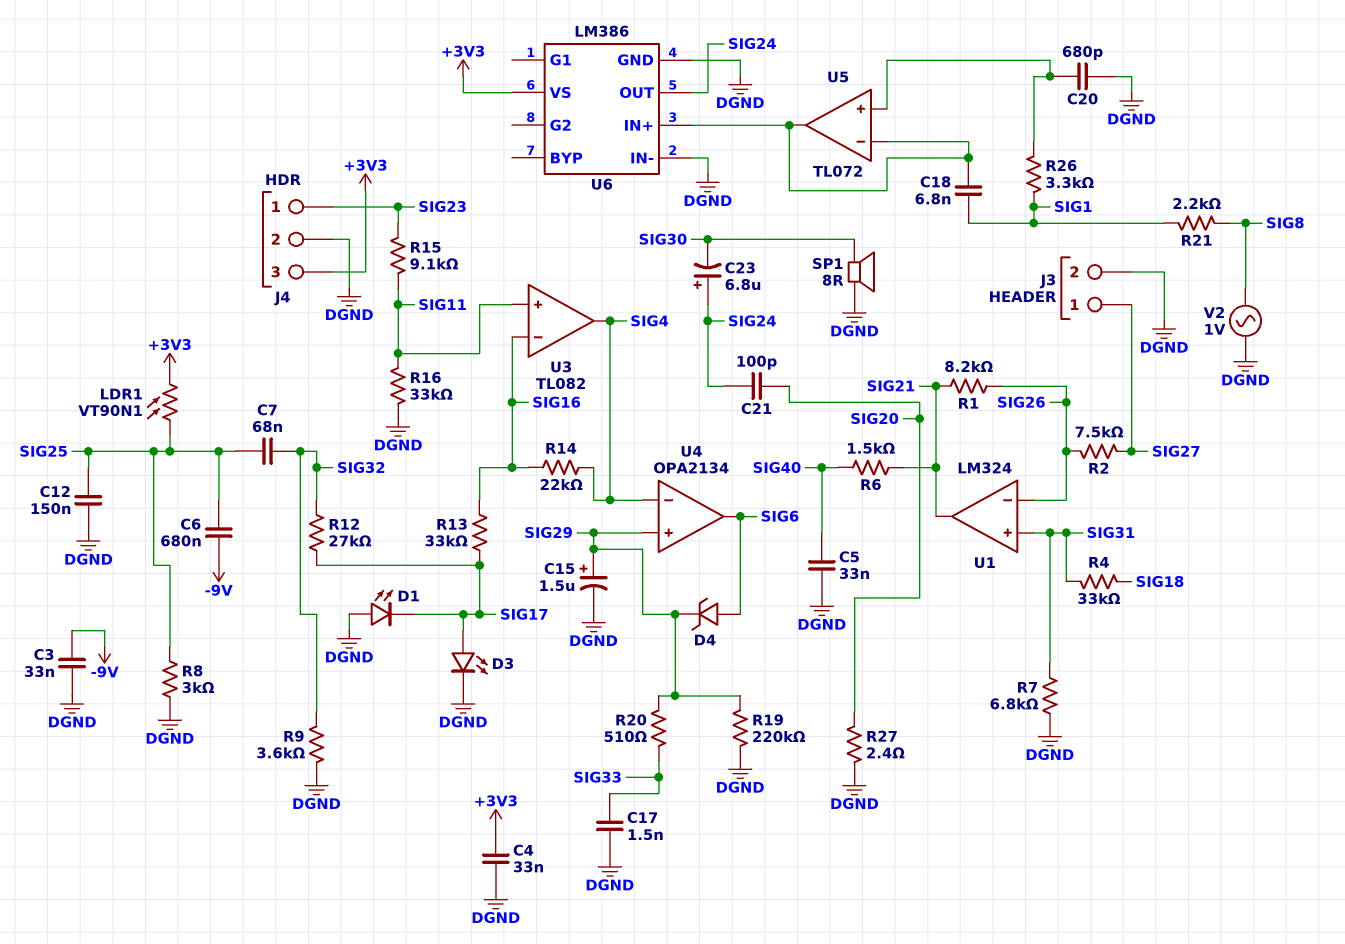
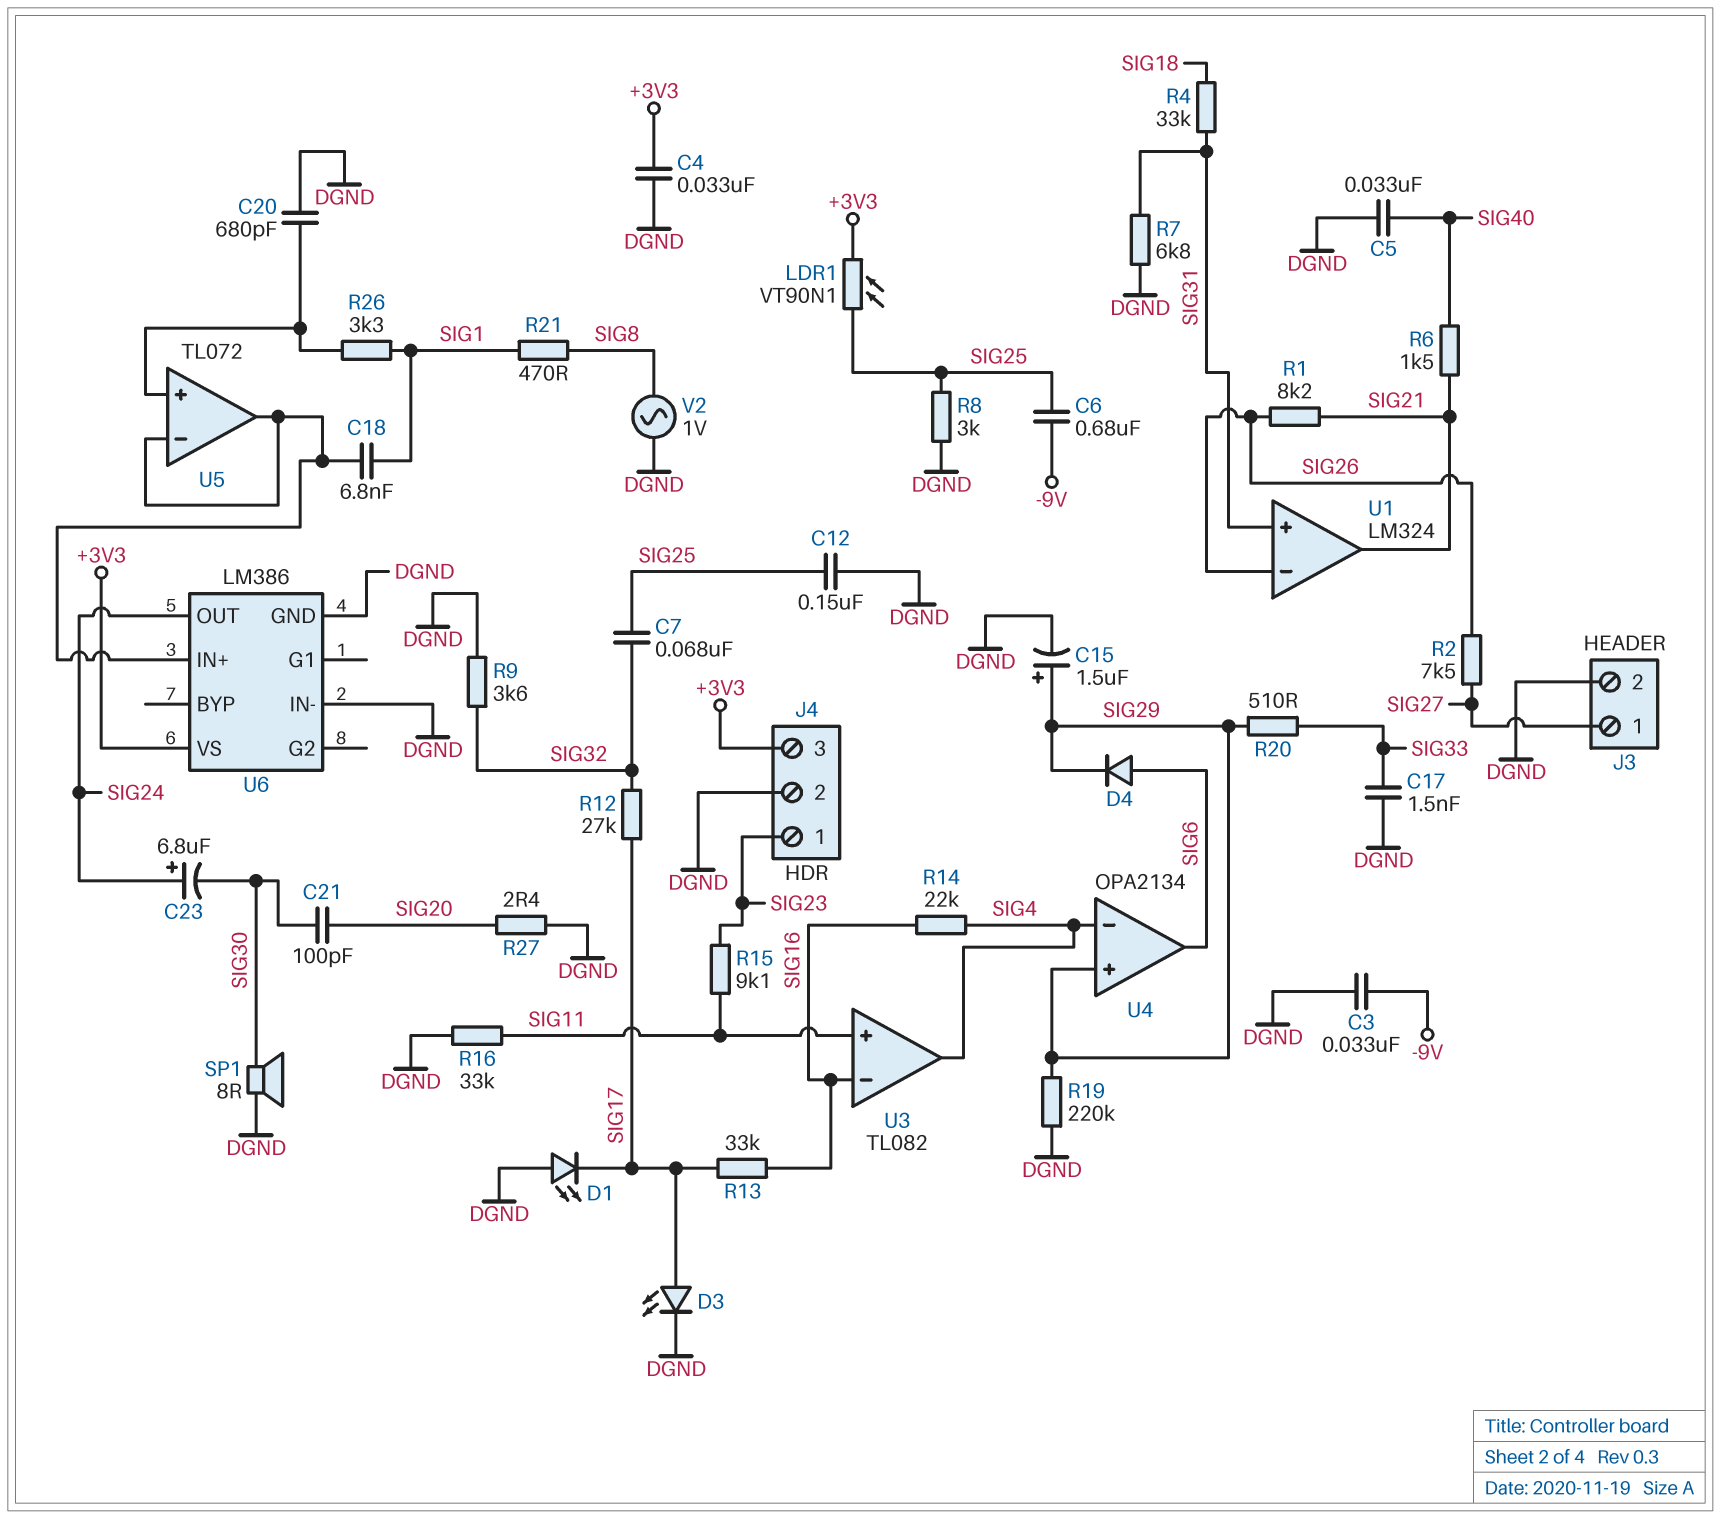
C21: 100pF (SIG20, SIG24) -> 100pF (SIG20, SIG30)
D4: zener (A SIG6, K SIG29) -> diode (A SIG6, K SIG29)
R21: 2.2k (SIG1, SIG8) -> 470 (SIG1, SIG8)

